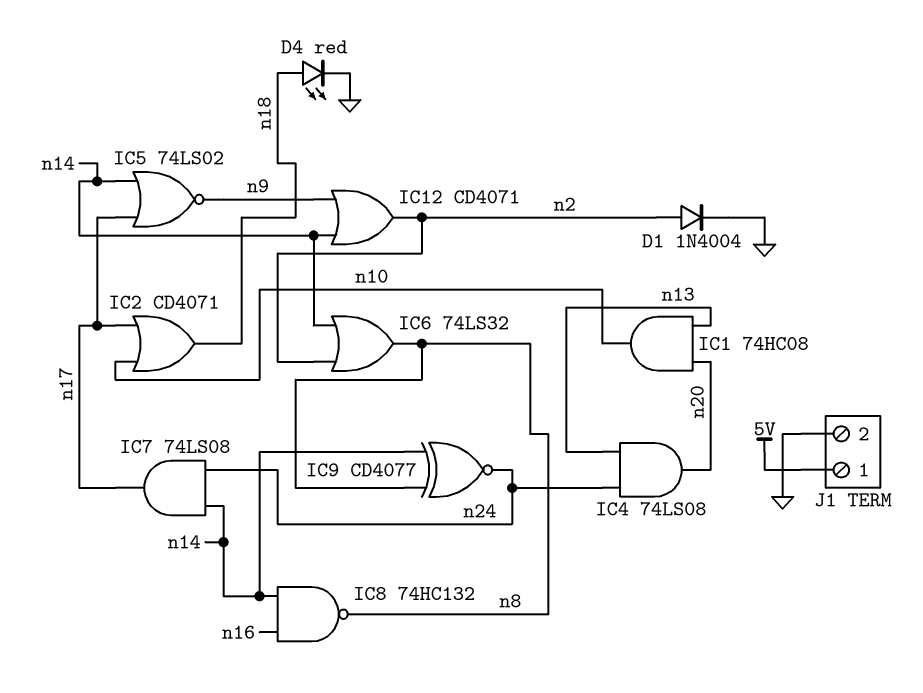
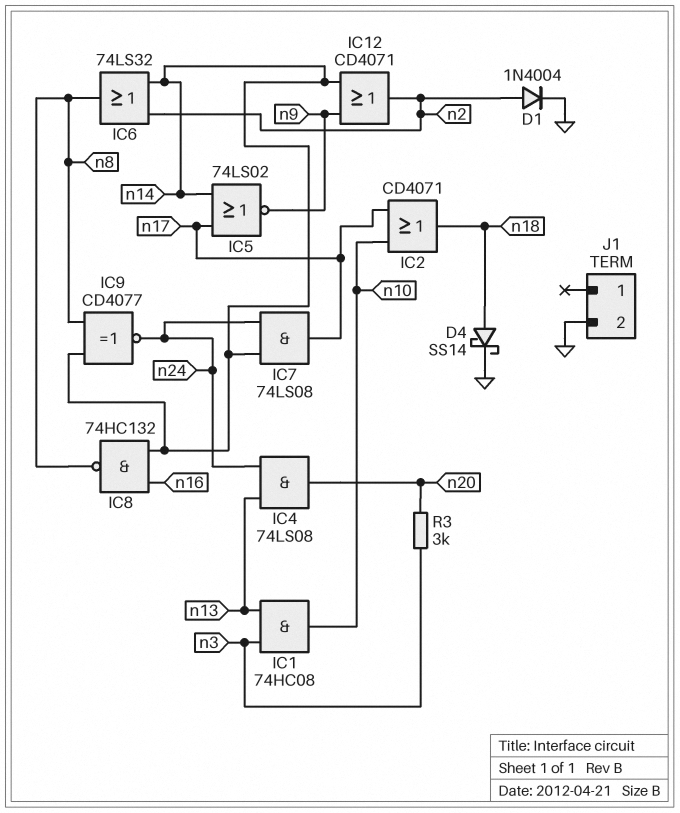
D4: LED red (A n18, K GND) -> schottky SS14 (A n18, K GND)
IC1: AND 74HC08 (in n13, in n20, out n10) -> AND 74HC08 (in n3, in n13, out n10)
J1 pin 1: 5V -> none
R3: none -> 3k (n3, n20)

